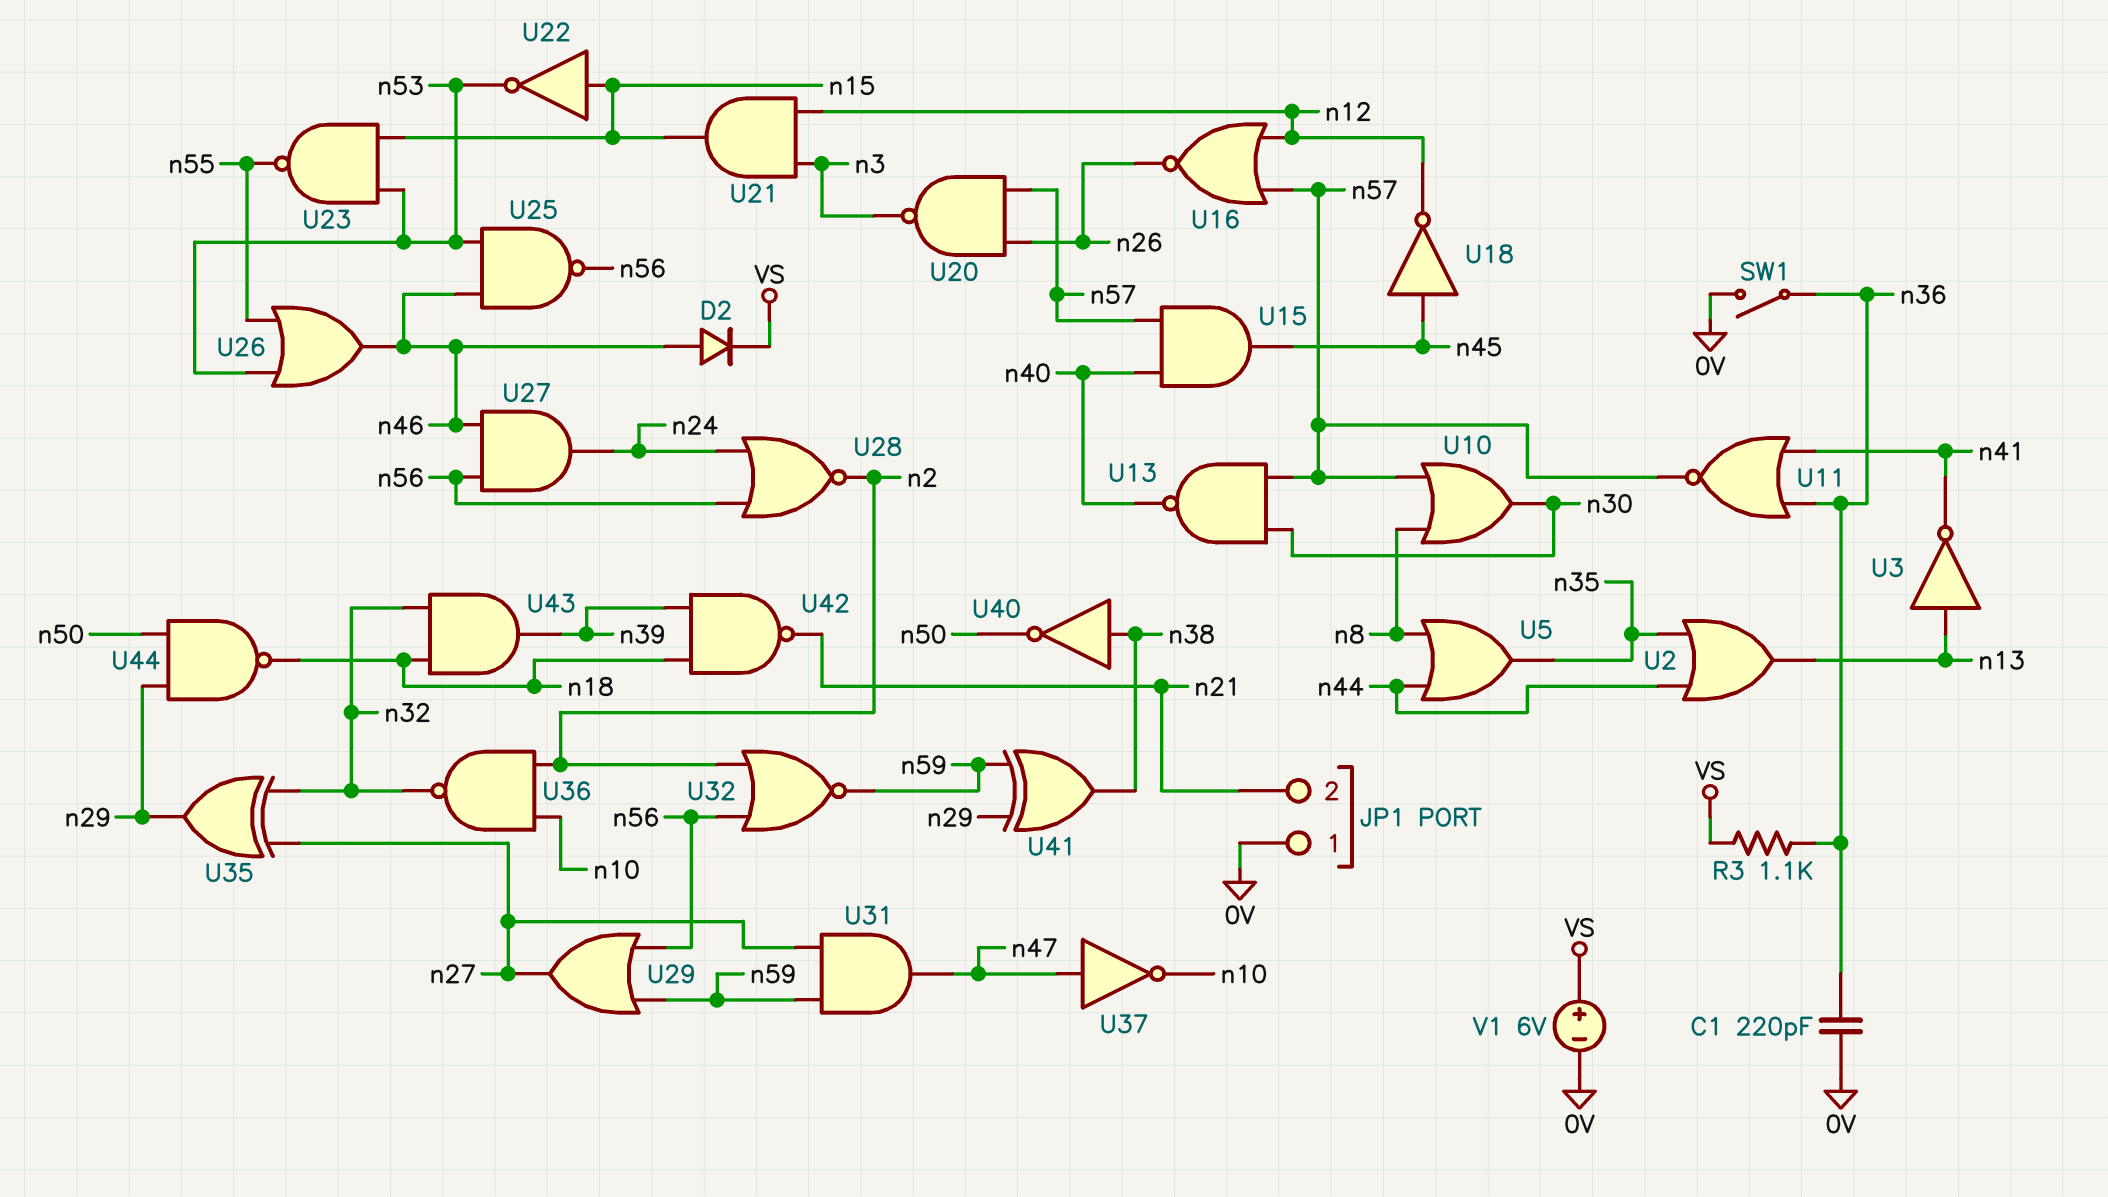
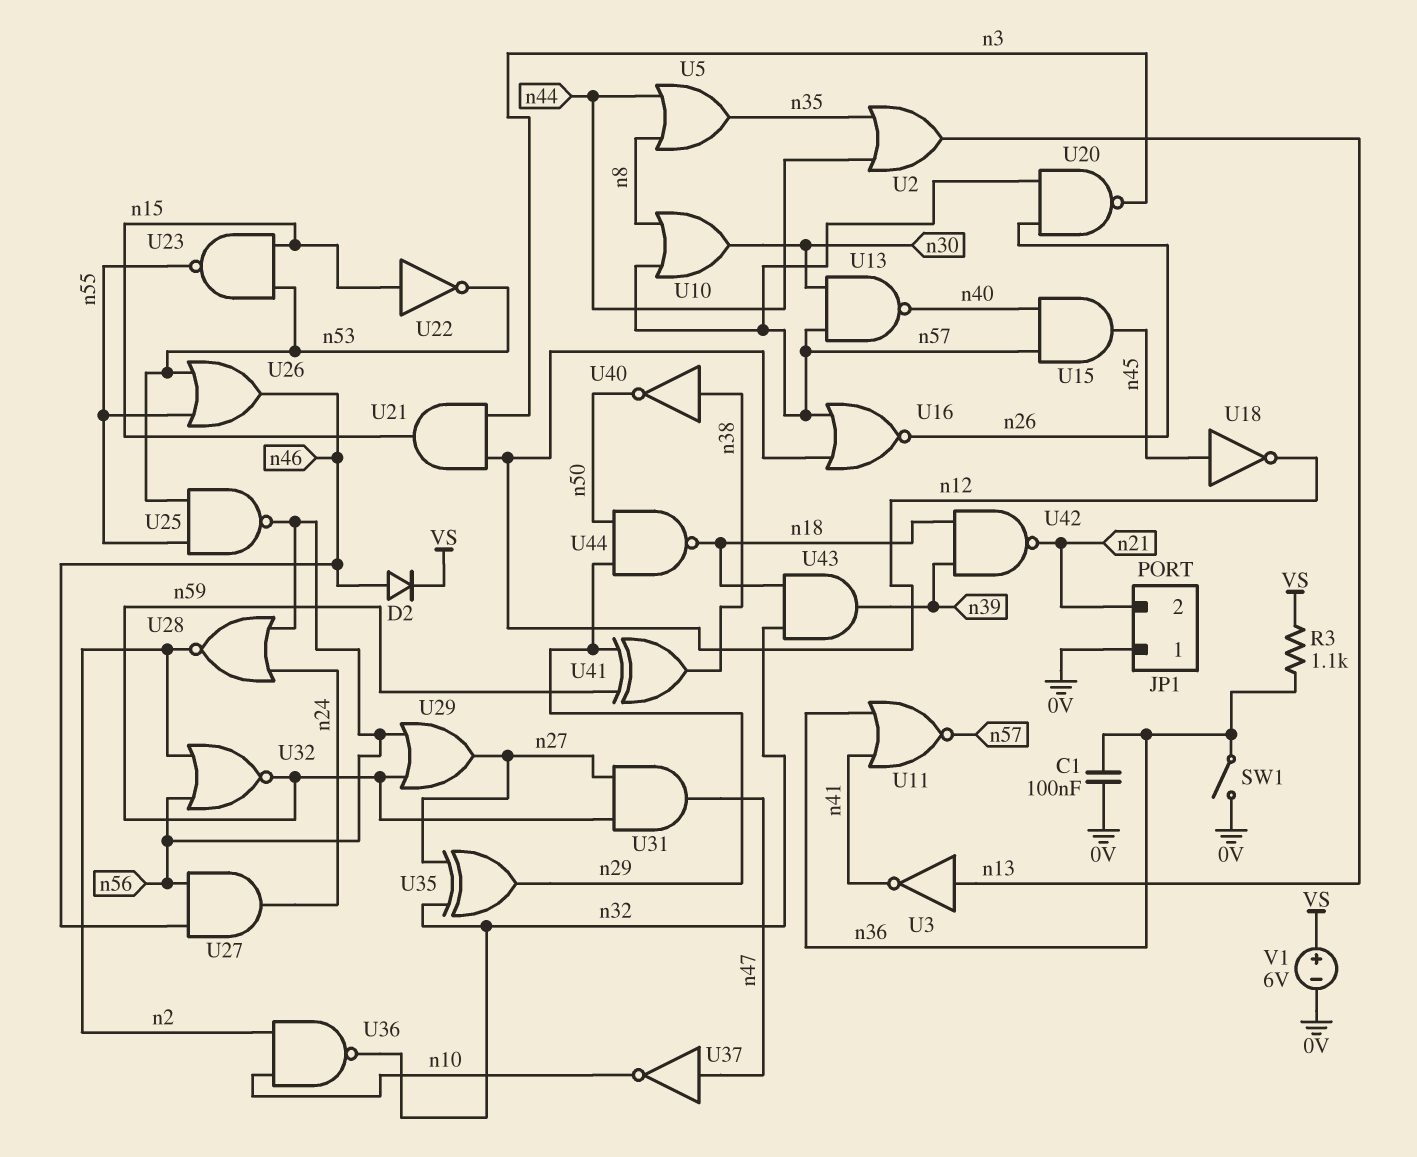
C1: 220pF (0V, n36) -> 100nF (0V, n36)
U25: NAND (in n46, in n53, out n56) -> NAND (in n53, in n55, out n56)

